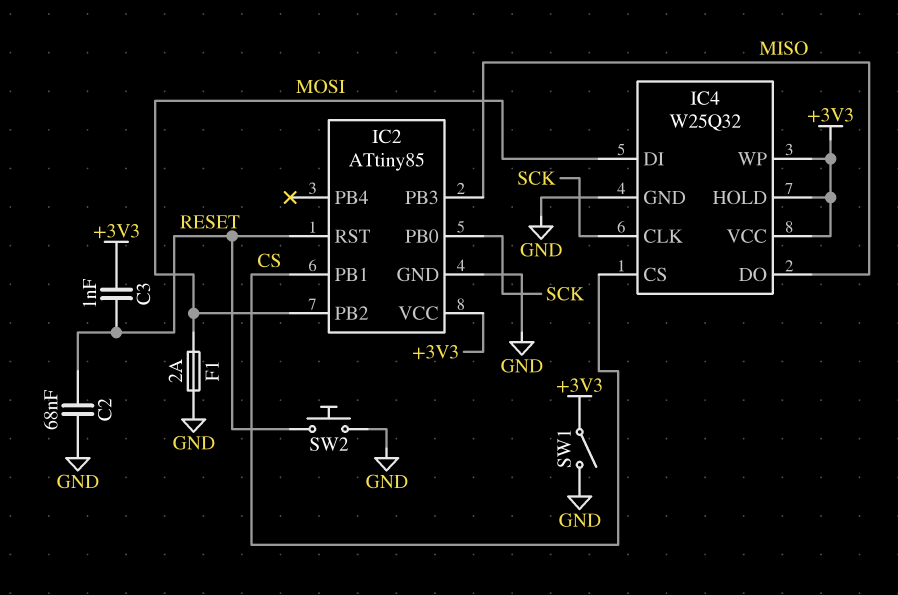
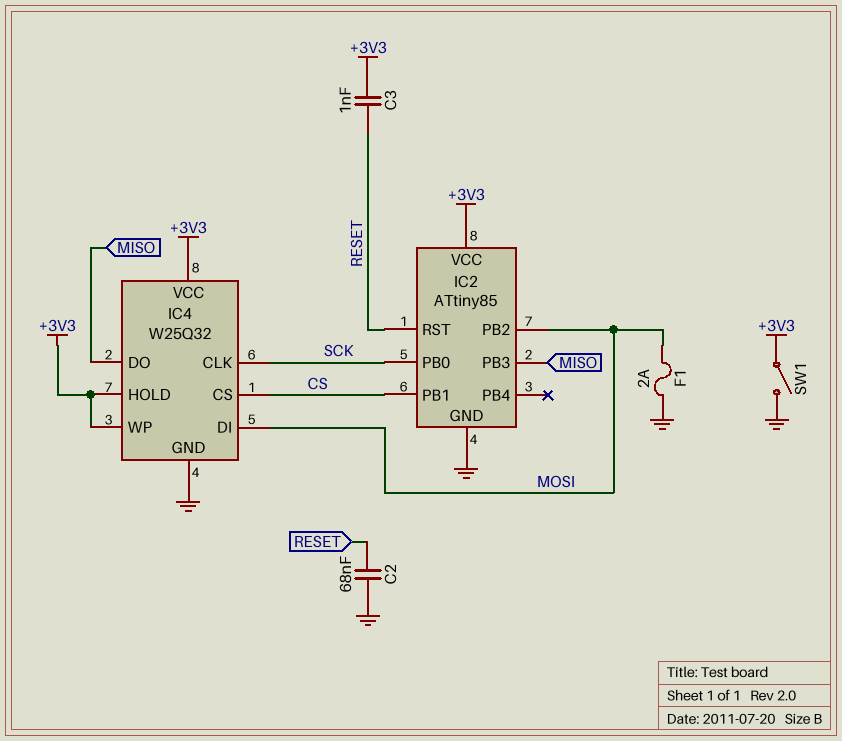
SW2: button (GND, RESET) -> none

